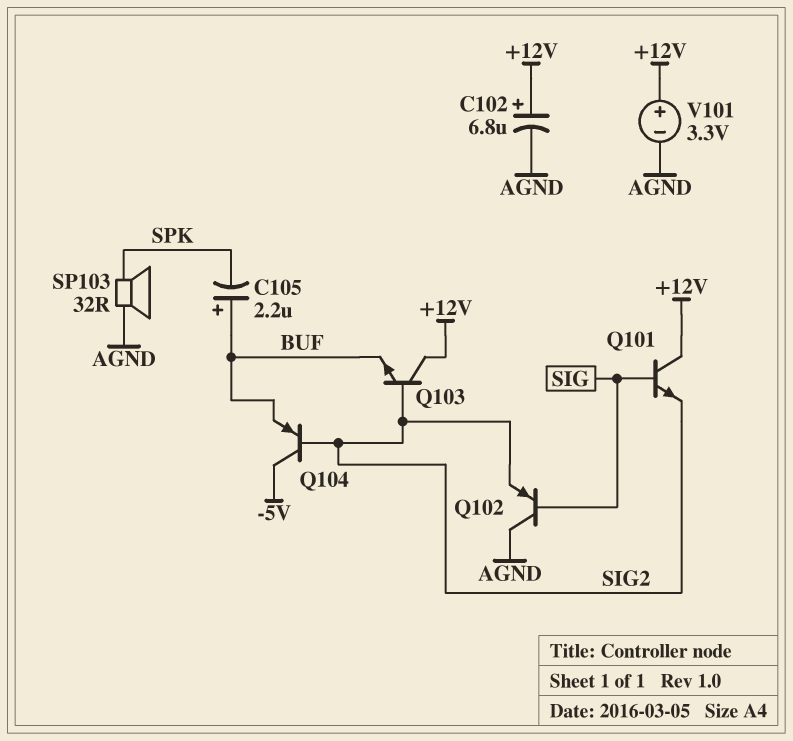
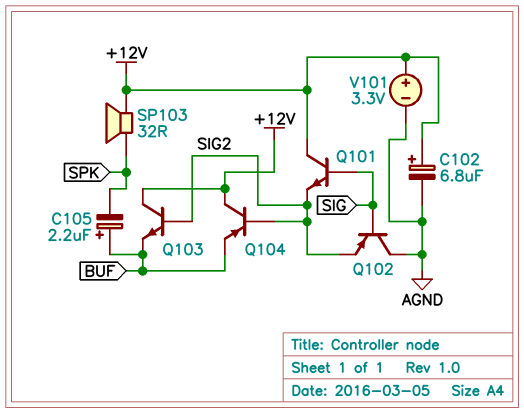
Q104: PNP (B SIG2, C -5V, E BUF) -> PNP (B SIG2, C +12V, E BUF)
SP103: speaker 32R (AGND, SPK) -> speaker 32R (+12V, SPK)

